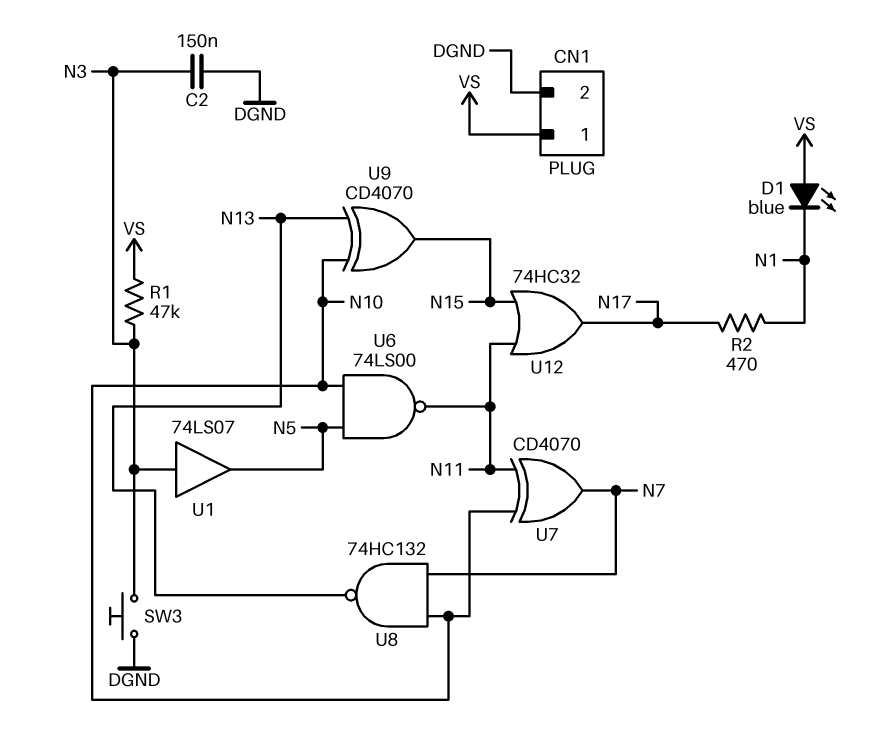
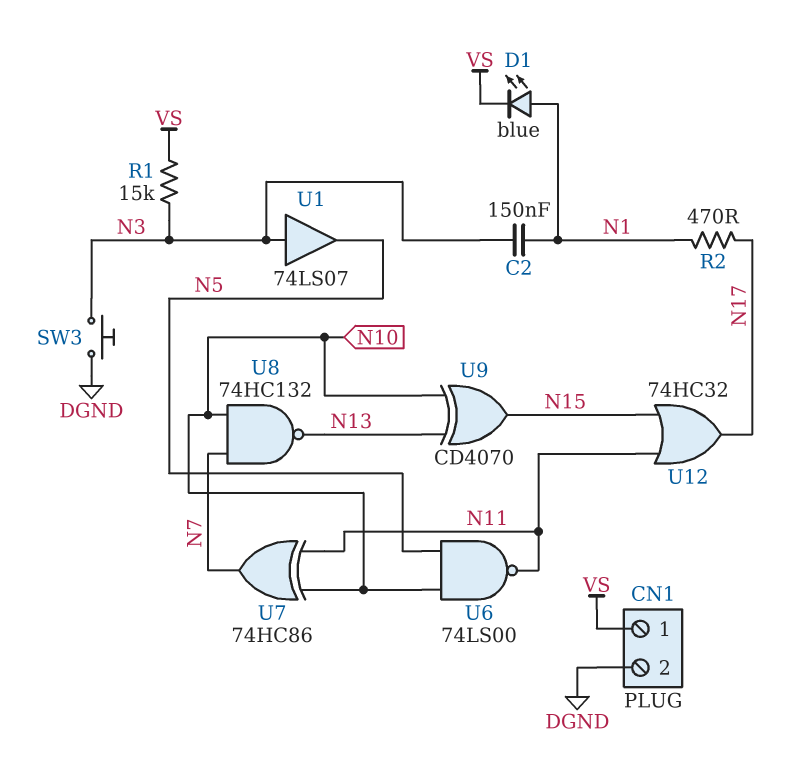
C2: 150nF (DGND, N3) -> 150nF (N1, N3)
D1: LED blue (A VS, K N1) -> LED blue (A N1, K VS)
R1: 47k (N3, VS) -> 15k (N3, VS)
U7: XOR CD4070 (in N10, in N11, out N7) -> XOR 74HC86 (in N10, in N11, out N7)

